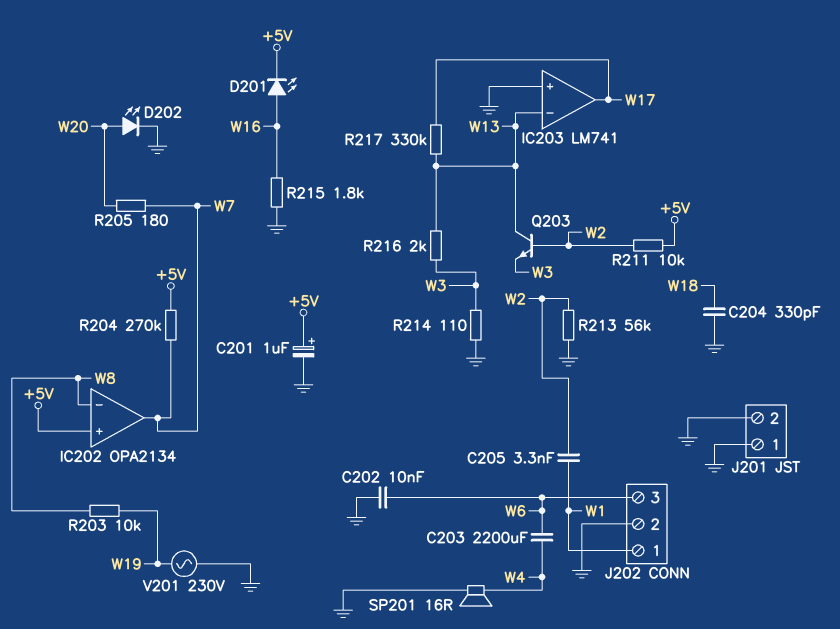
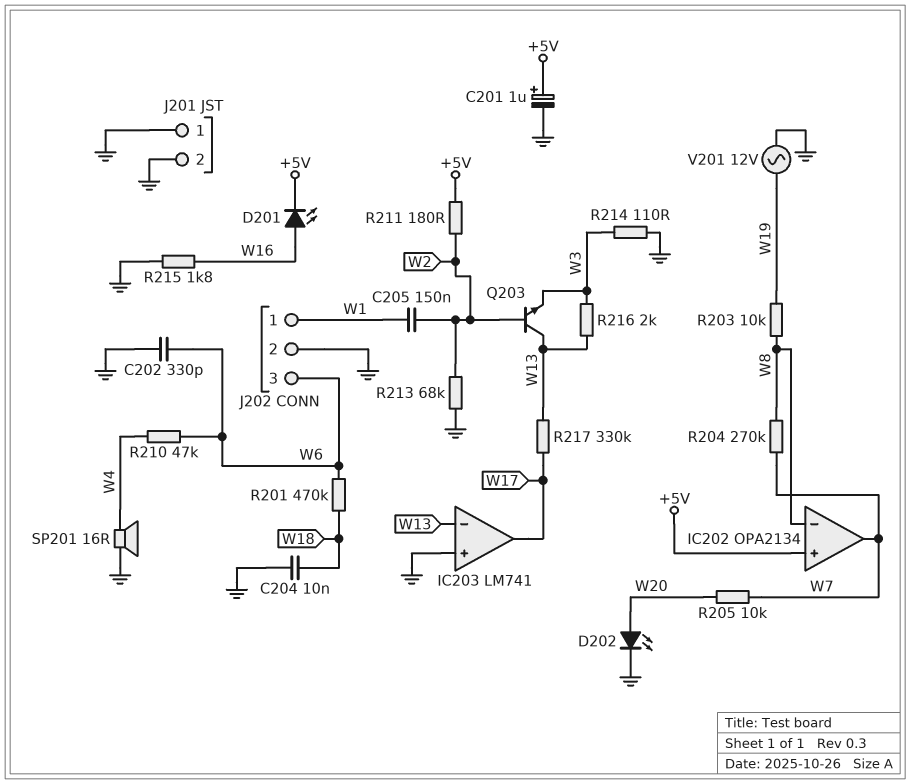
C202: 10nF (GND, W6) -> 330pF (GND, W6)
C203: 2200uF (W4, W6) -> none
C204: 330pF (GND, W18) -> 10nF (GND, W18)
C205: 3.3nF (W1, W2) -> 150nF (W1, W2)
R201: none -> 470k (W6, W18)
R204: 270k (+5V, W7) -> 270k (W7, W8)
R205: 180 (W7, W20) -> 10k (W7, W20)
R210: none -> 47k (W4, W6)
R211: 10k (+5V, W2) -> 180 (+5V, W2)
R213: 56k (GND, W2) -> 68k (GND, W2)
V201: AC 230V (GND, W19) -> AC 12V (GND, W19)

